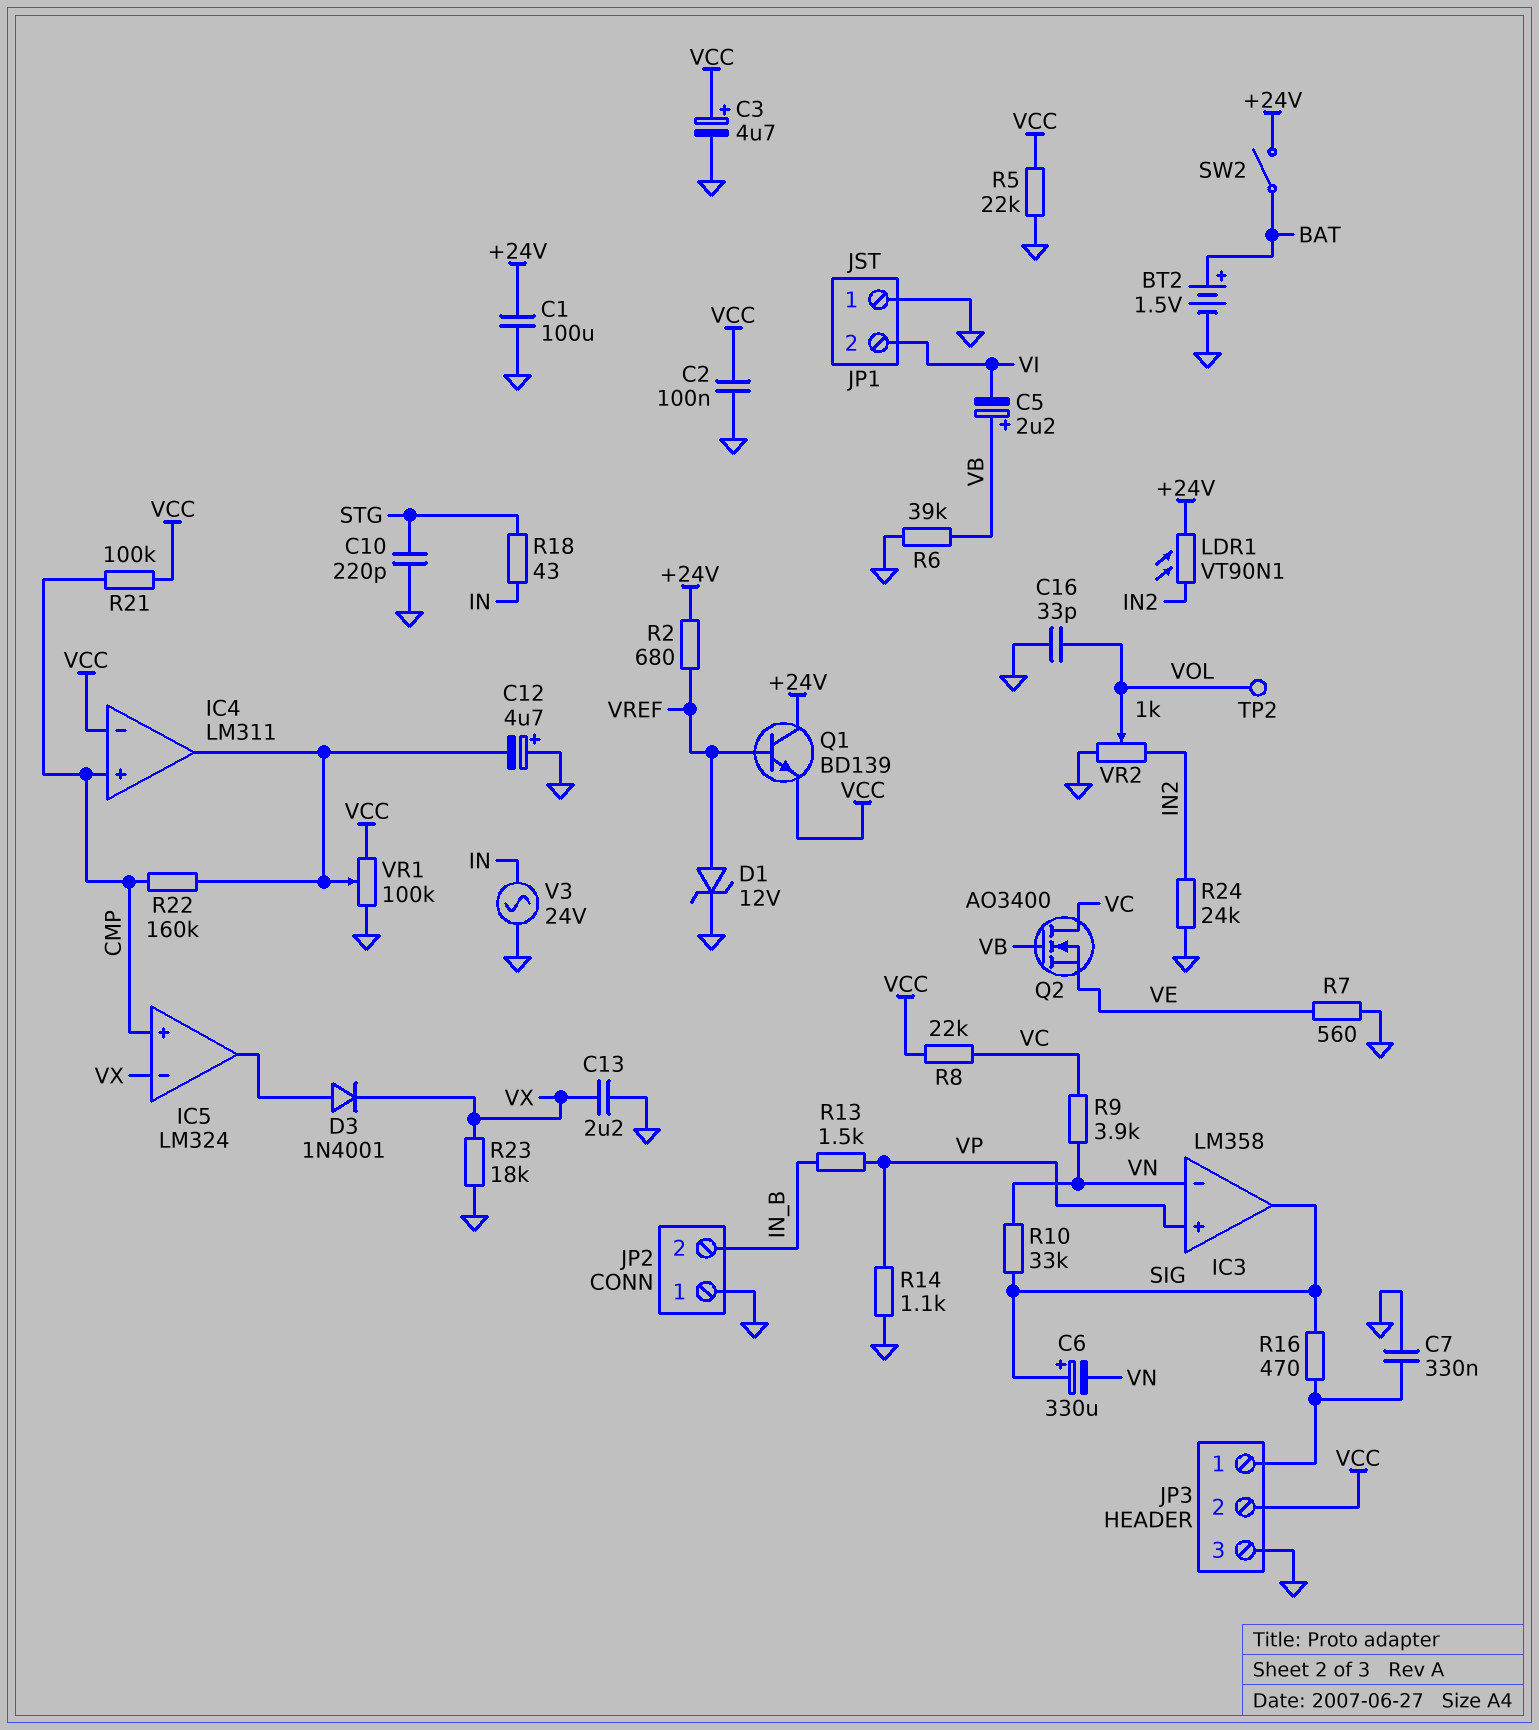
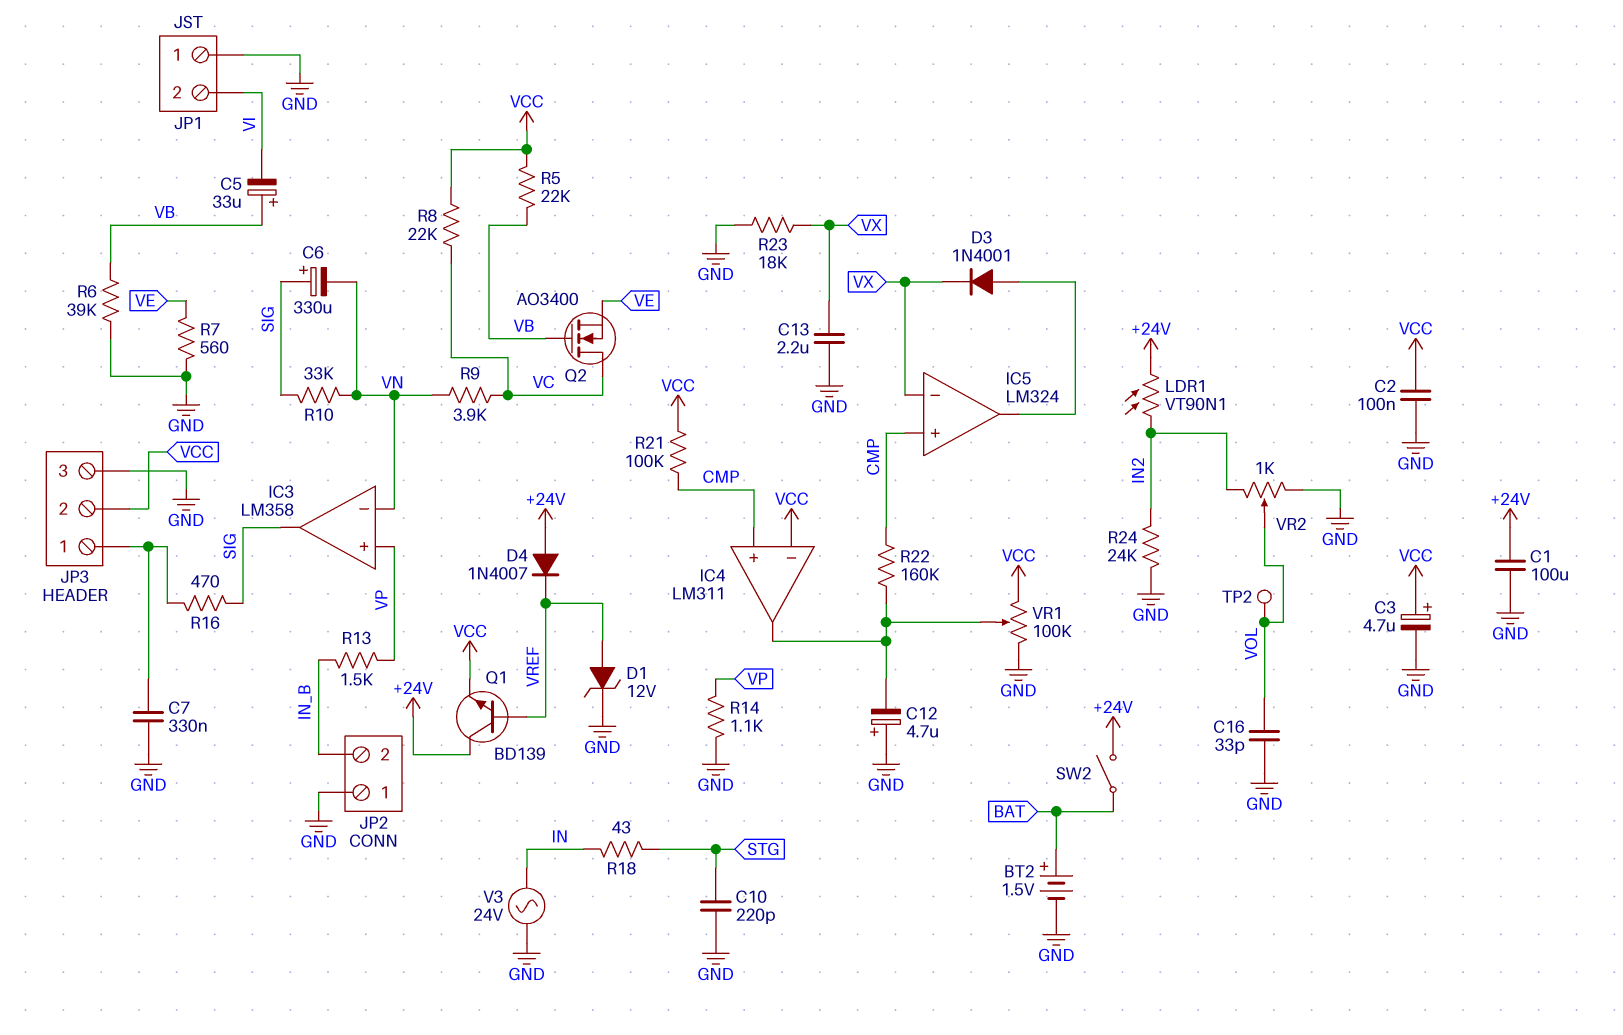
C5: 2.2uF (plus VB, minus VI) -> 33uF (plus VB, minus VI)
D4: none -> diode 1N4007 (A +24V, K VREF)
R2: 680 (+24V, VREF) -> none
R5: 22k (GND, VCC) -> 22k (VB, VCC)

